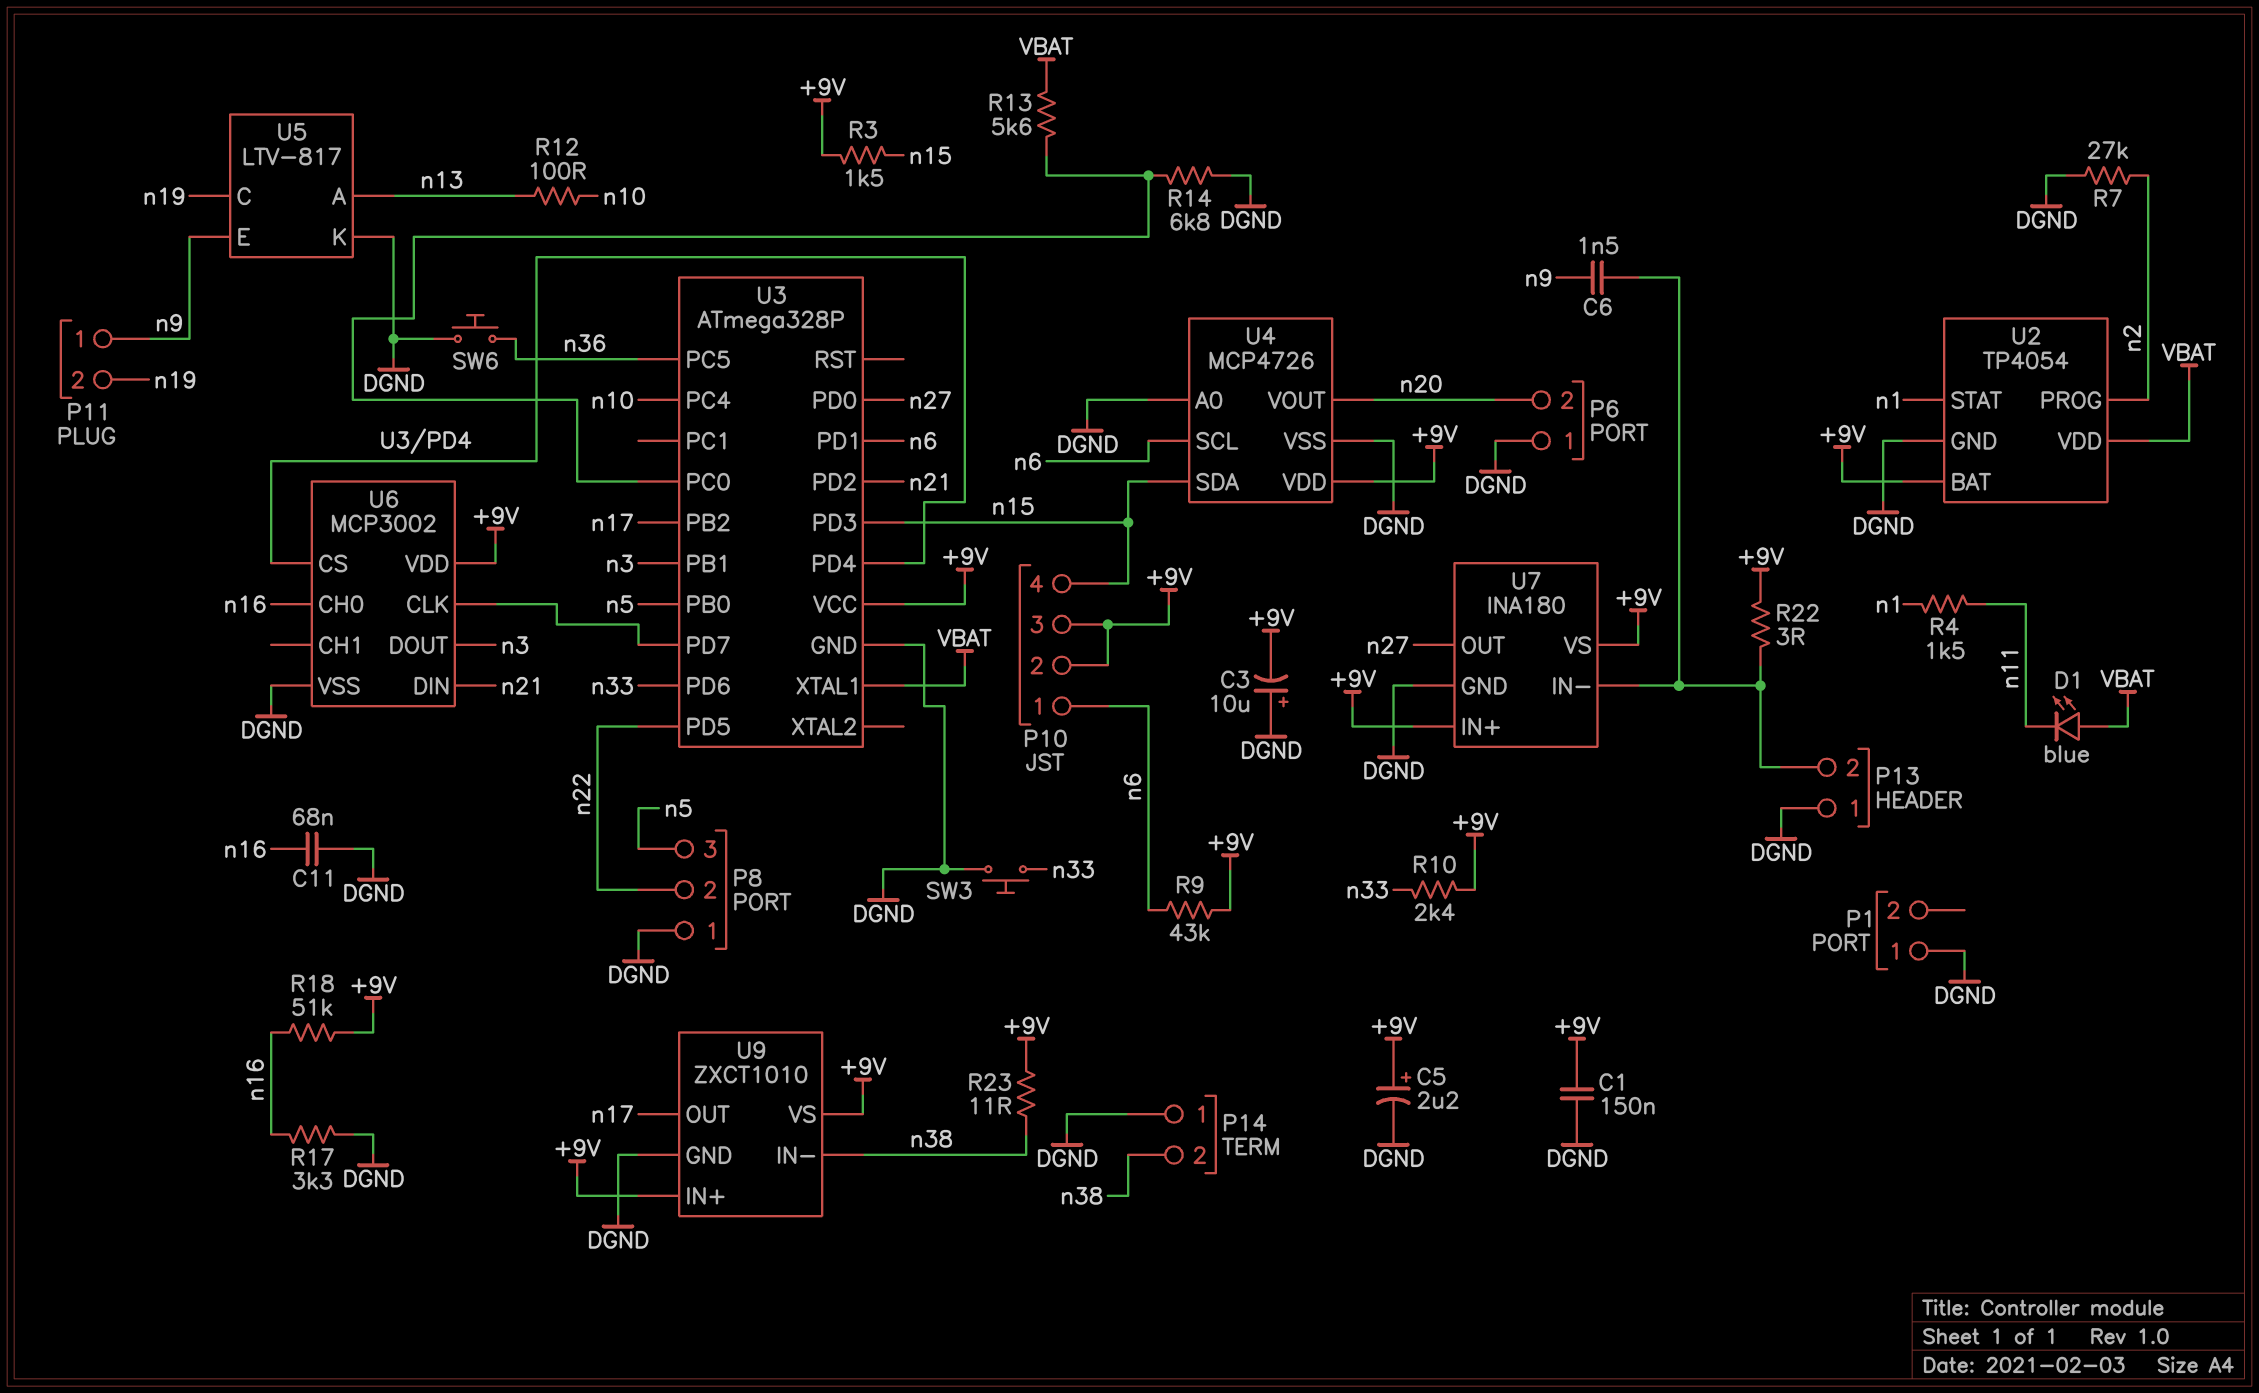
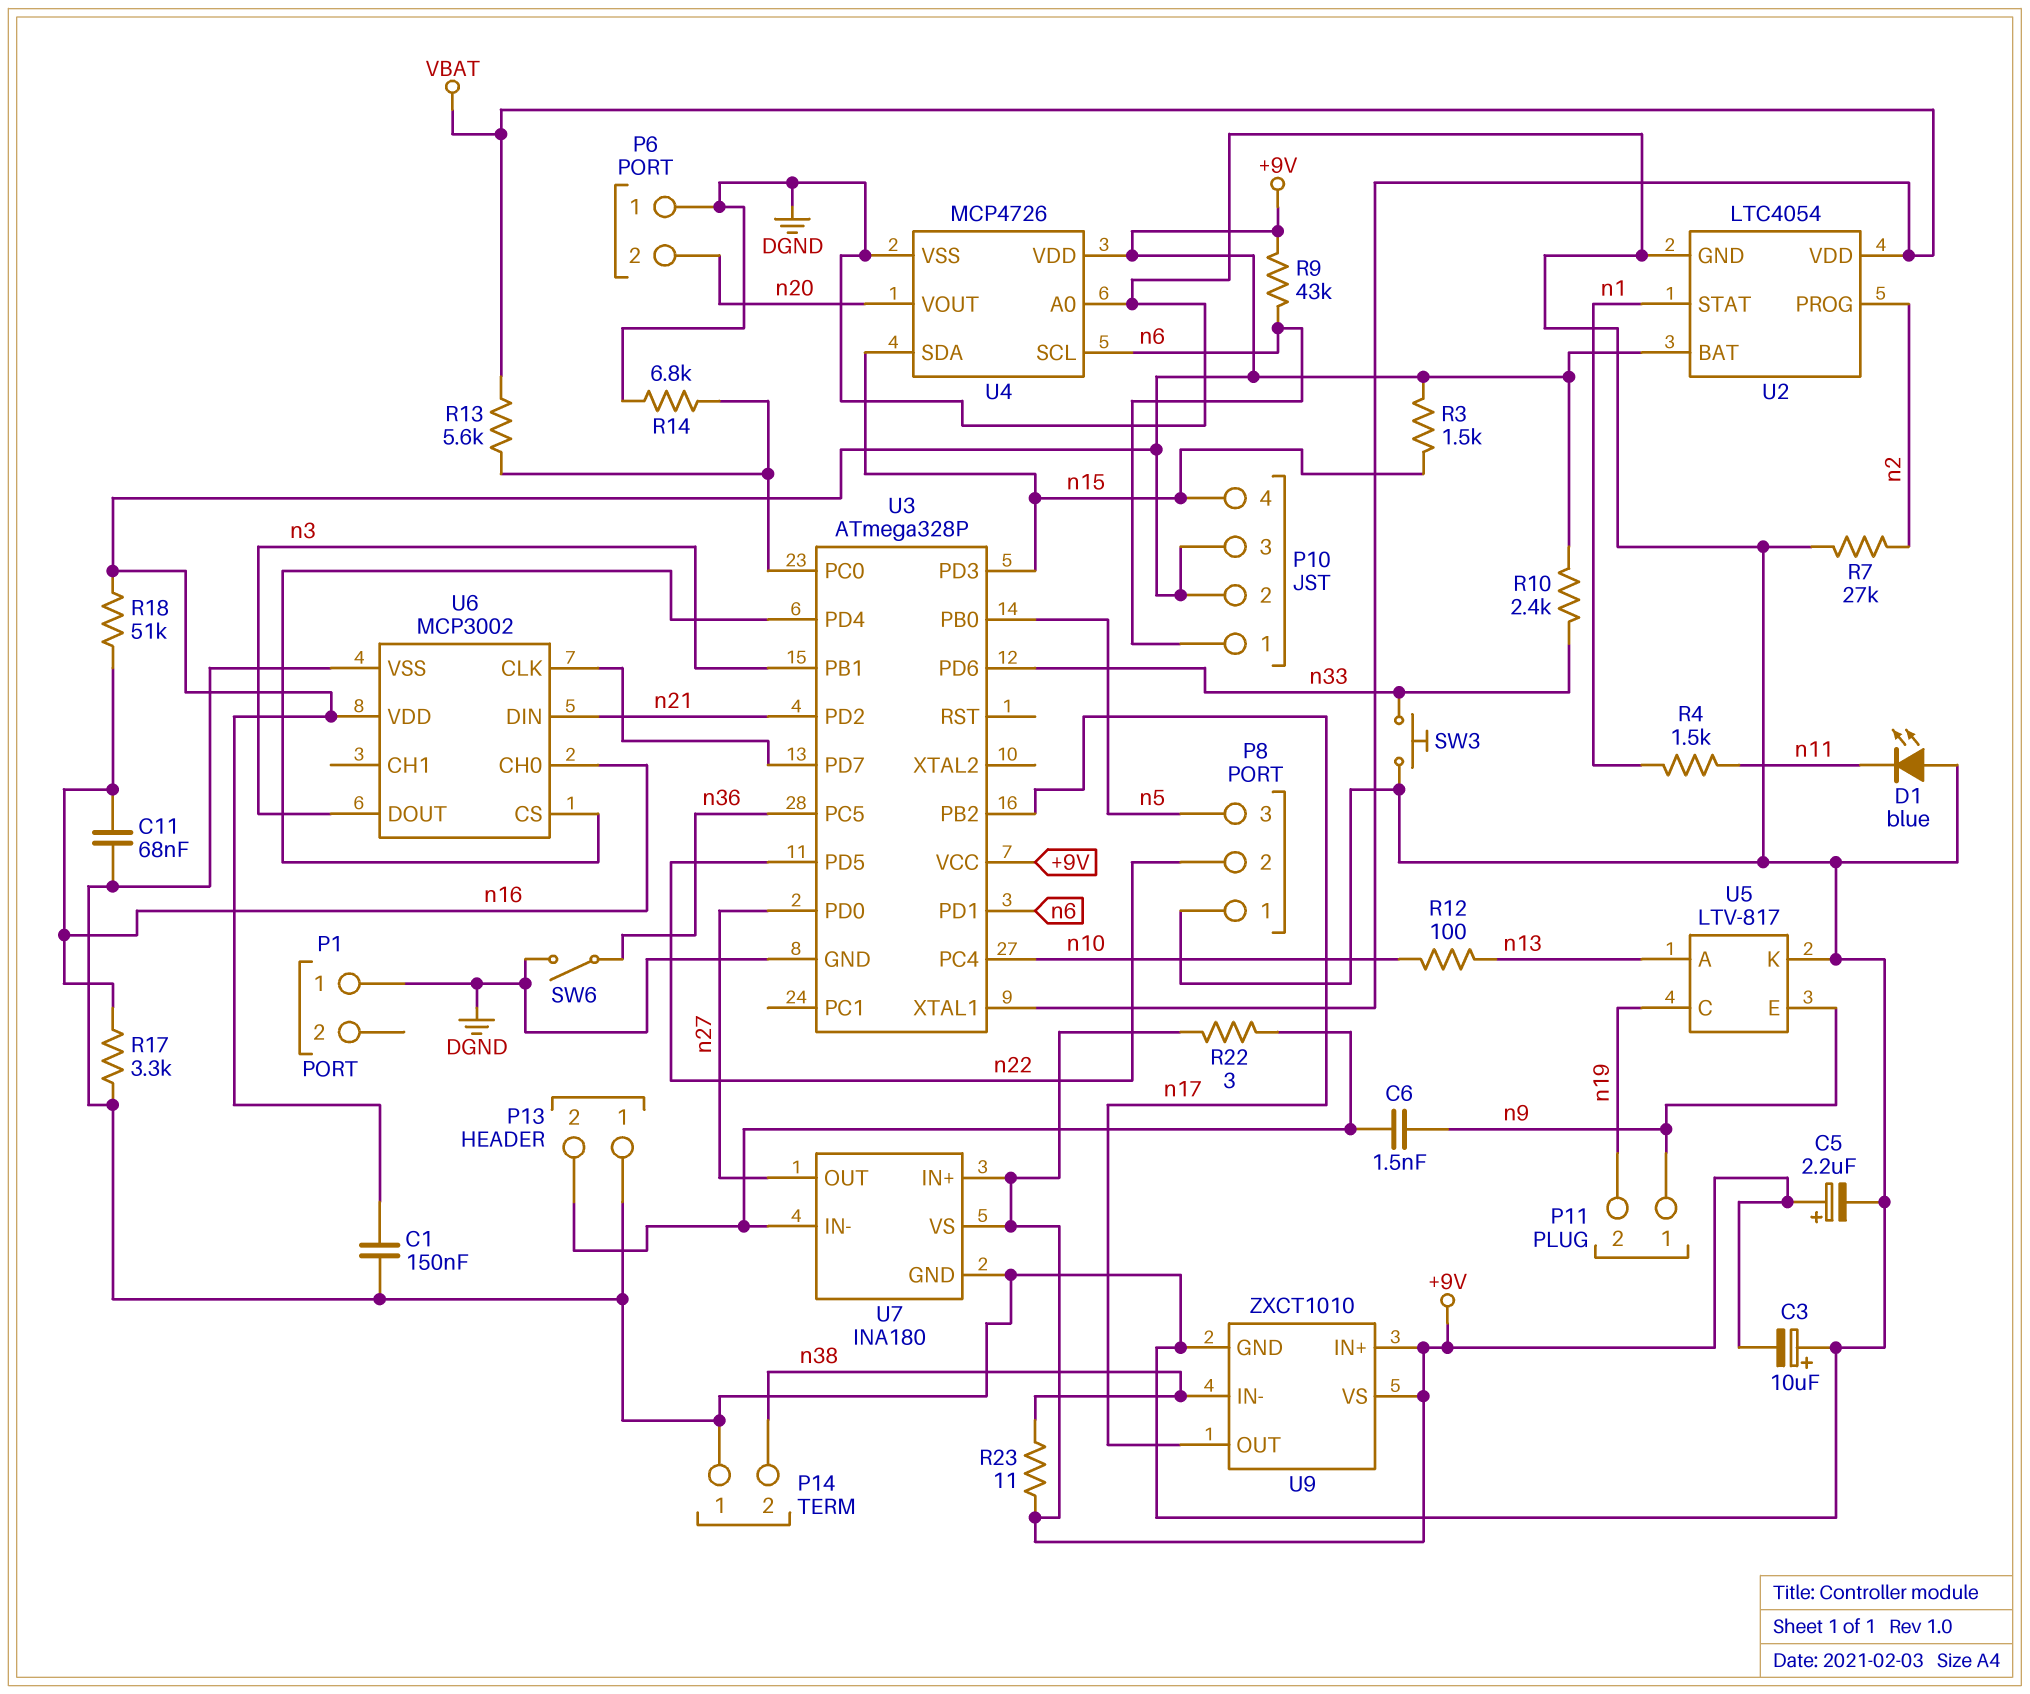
D1: LED blue (A VBAT, K n11) -> LED blue (A DGND, K n11)
SW6: button (DGND, n36) -> switch (DGND, n36)
U2: TP4054 -> LTC4054

